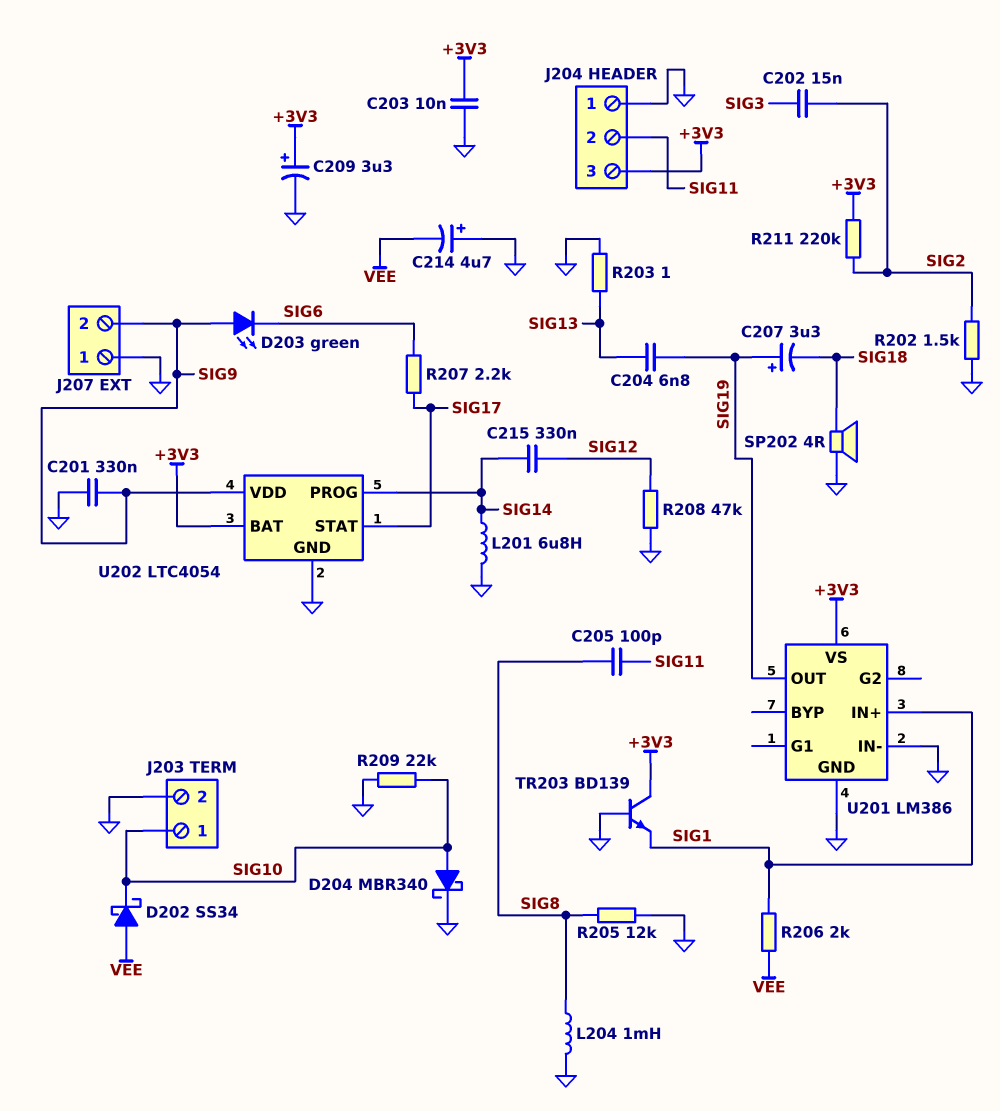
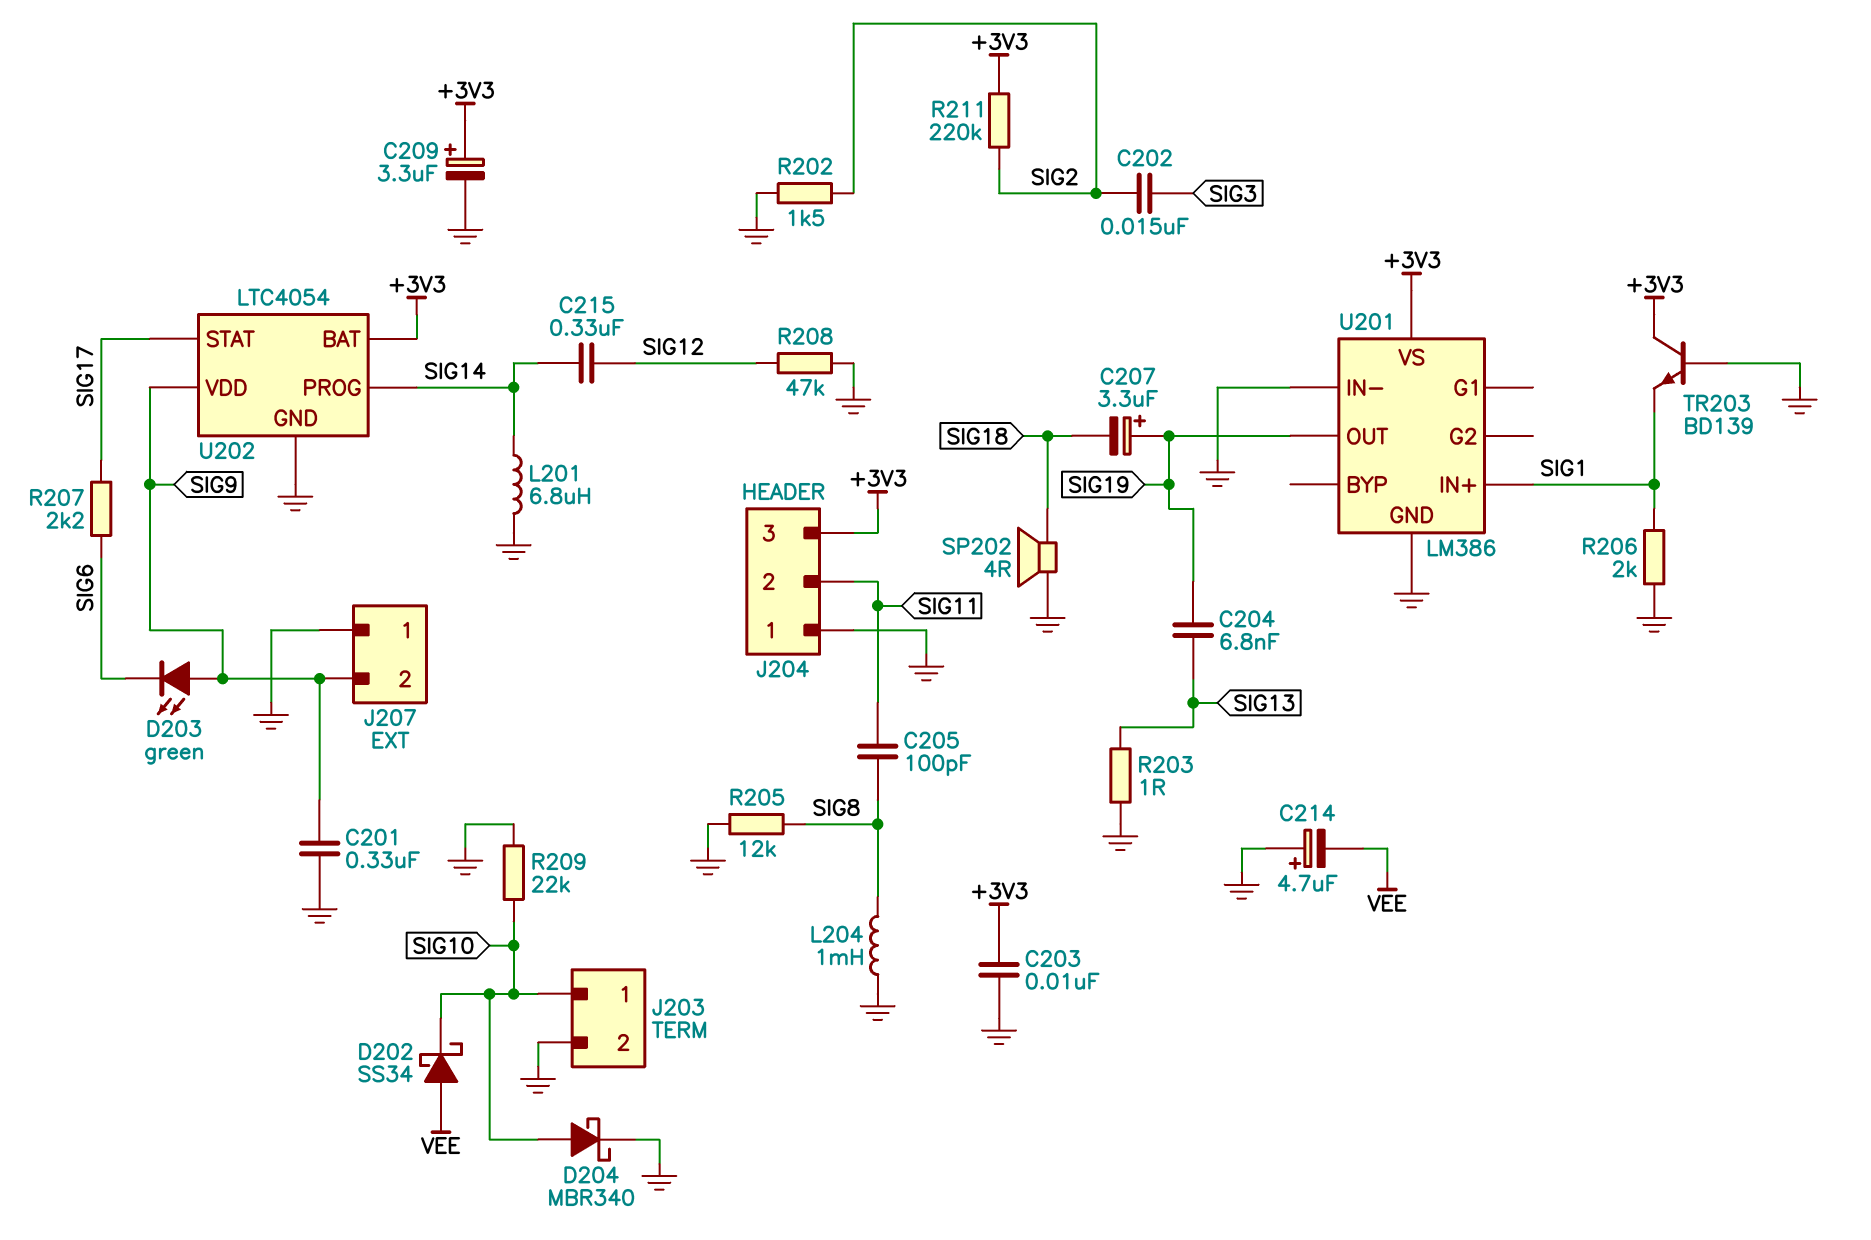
R206: 2k (SIG1, VEE) -> 2k (GND, SIG1)

